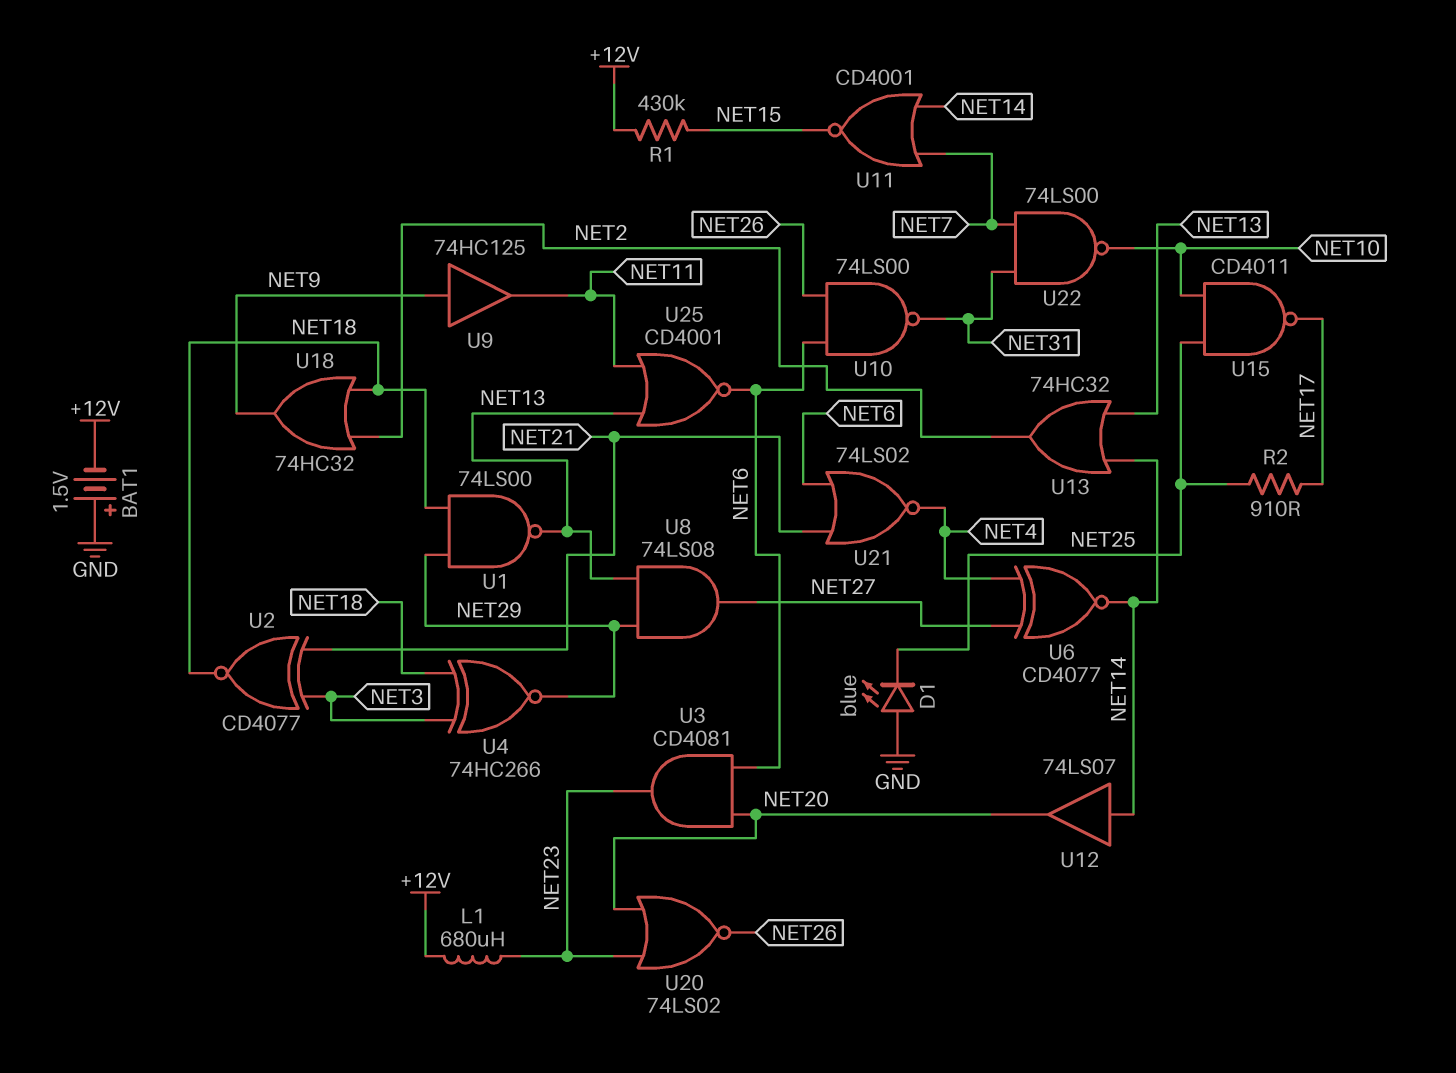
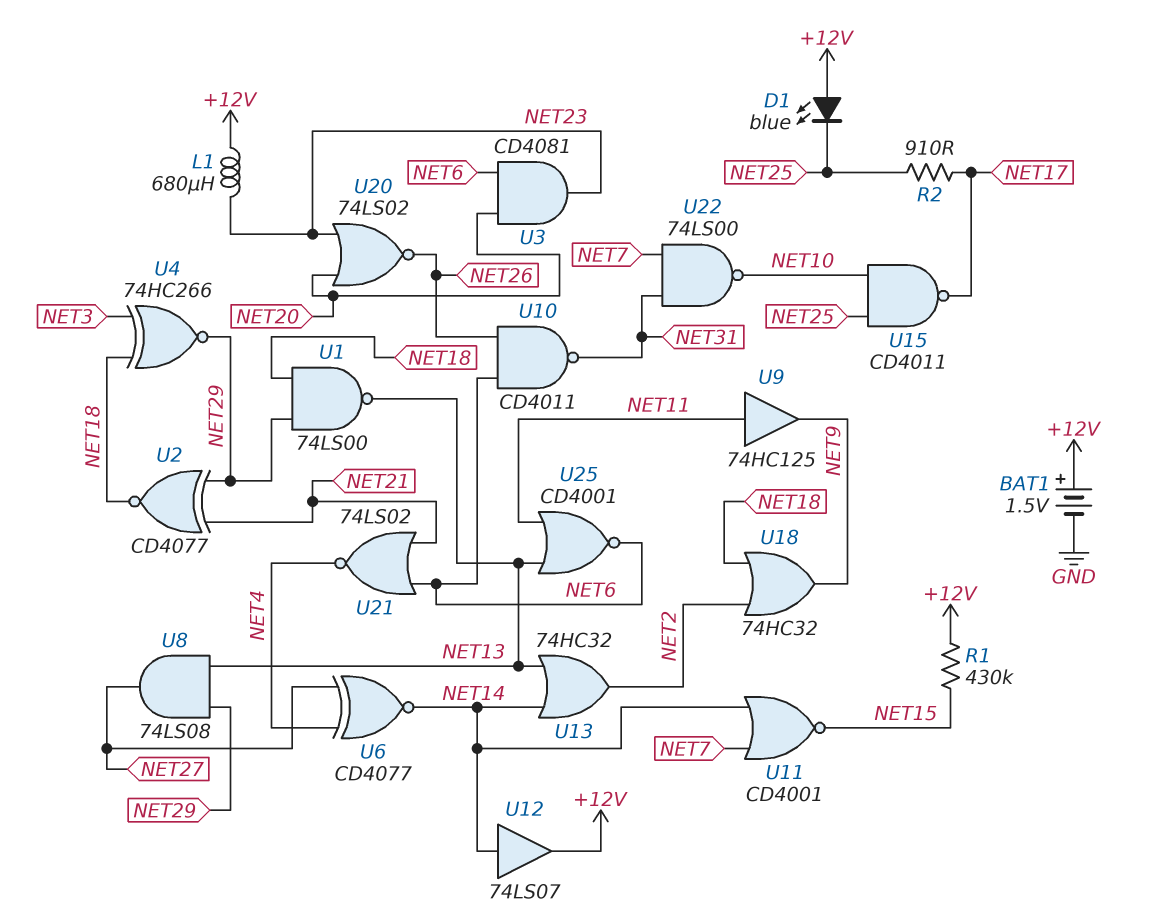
BAT1: 1.5V (plus GND, minus +12V) -> 1.5V (plus +12V, minus GND)
D1: LED blue (A GND, K NET25) -> LED blue (A +12V, K NET25)
U2: XNOR CD4077 (in NET3, in NET21, out NET18) -> XNOR CD4077 (in NET21, in NET29, out NET18)
U9: buffer 74HC125 (in NET9, out NET11) -> buffer 74HC125 (in NET11, out NET9)
U10: NAND 74LS00 (in NET6, in NET26, out NET31) -> NAND CD4011 (in NET6, in NET26, out NET31)
U12: buffer 74LS07 (in NET14, out NET20) -> buffer 74LS07 (in NET14, out +12V)

